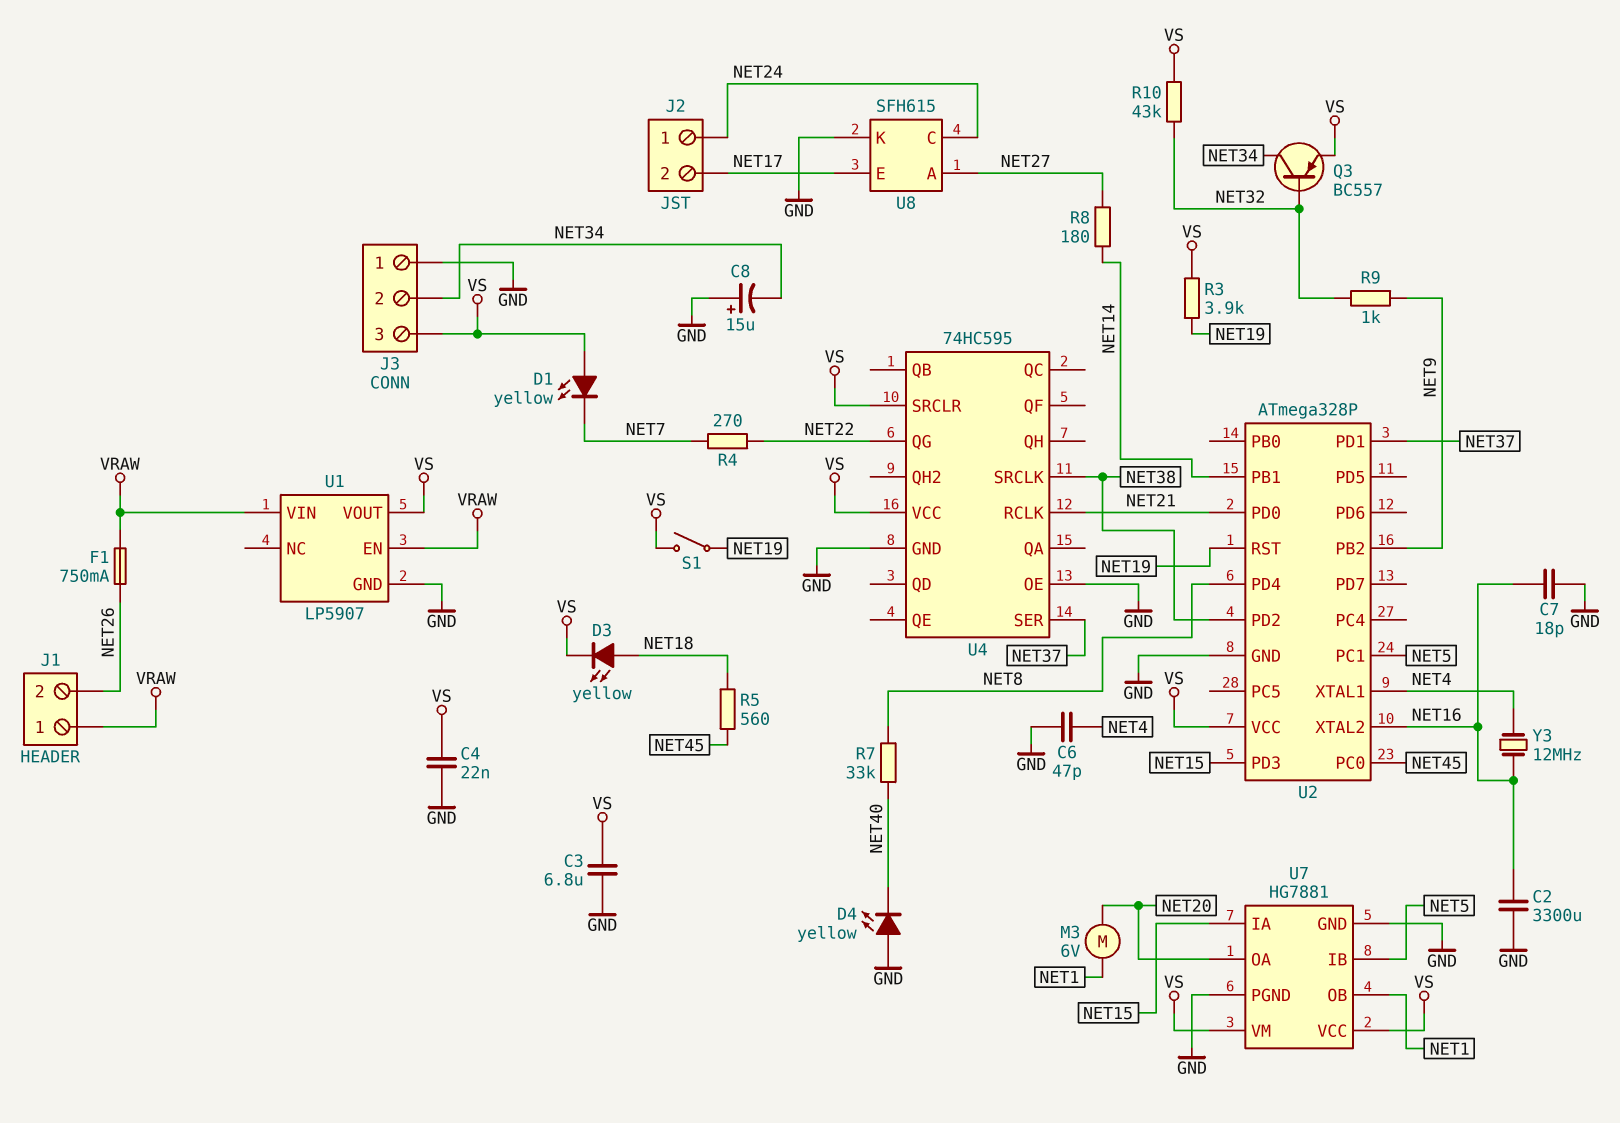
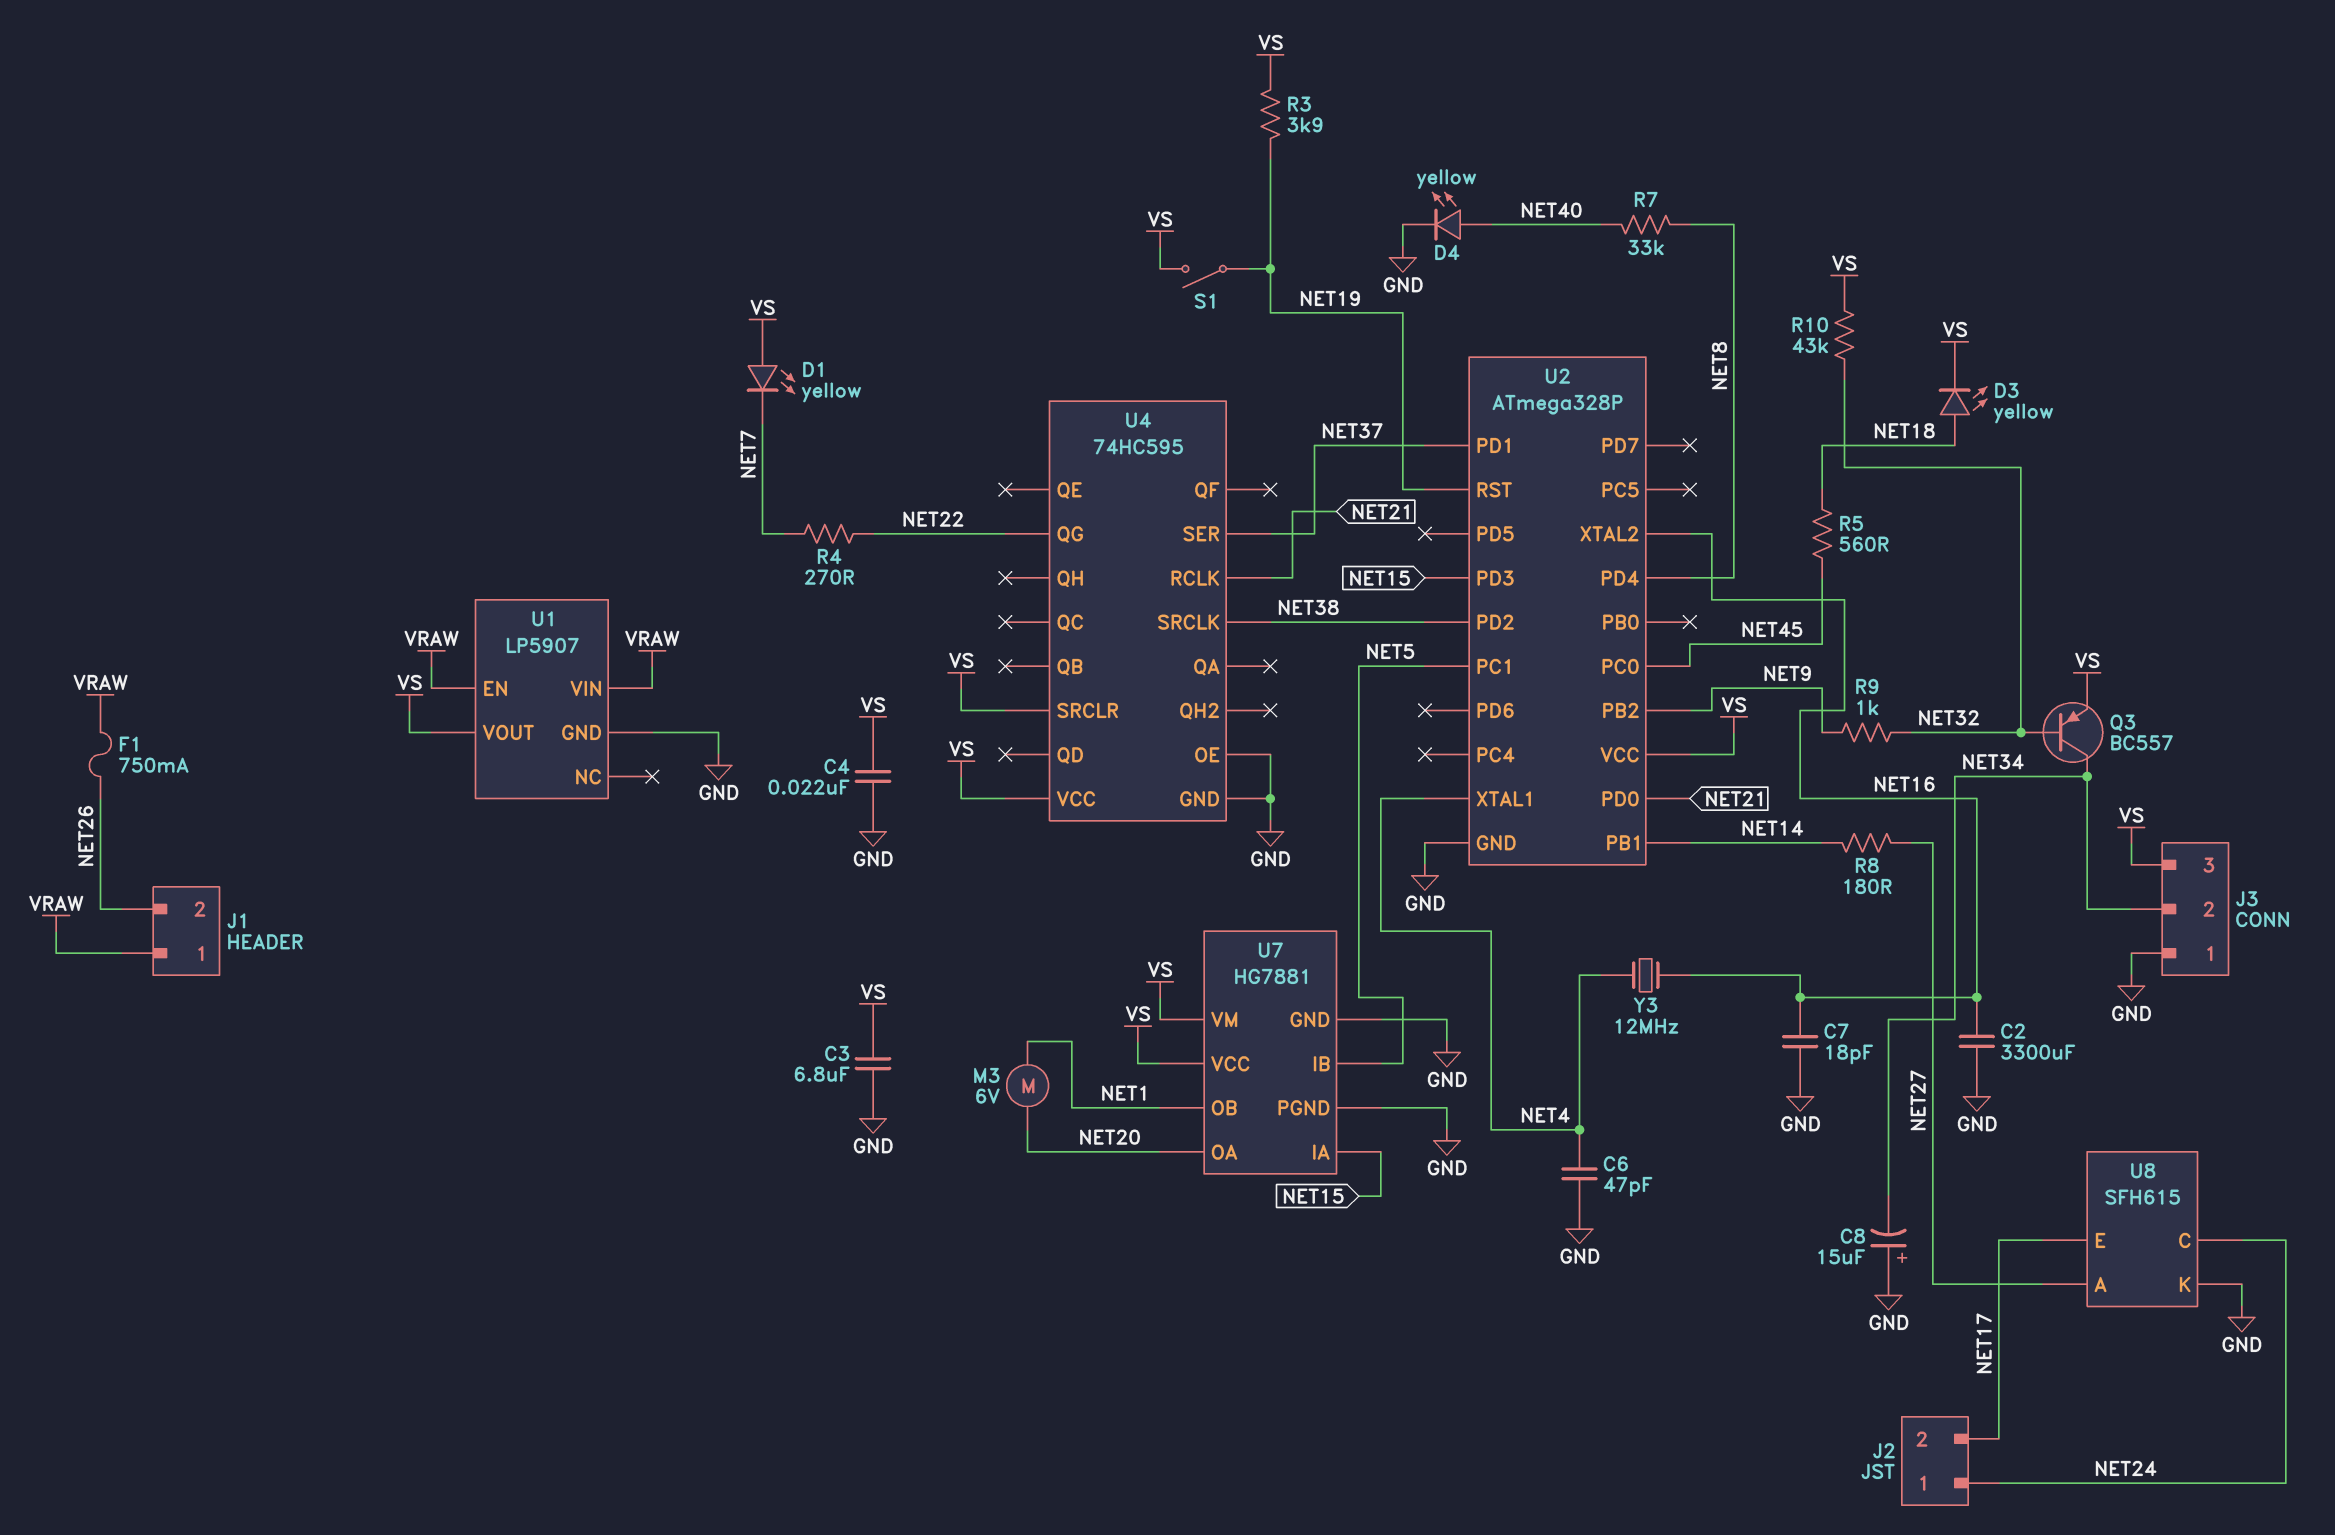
D4: LED yellow (A GND, K NET40) -> LED yellow (A NET40, K GND)

